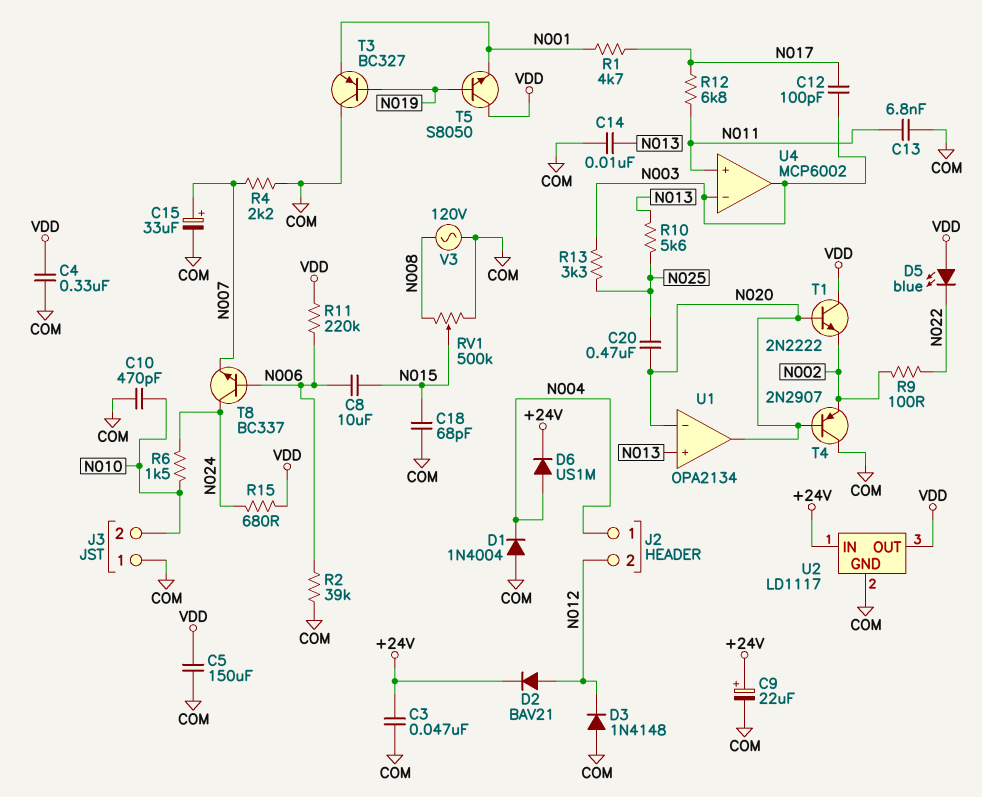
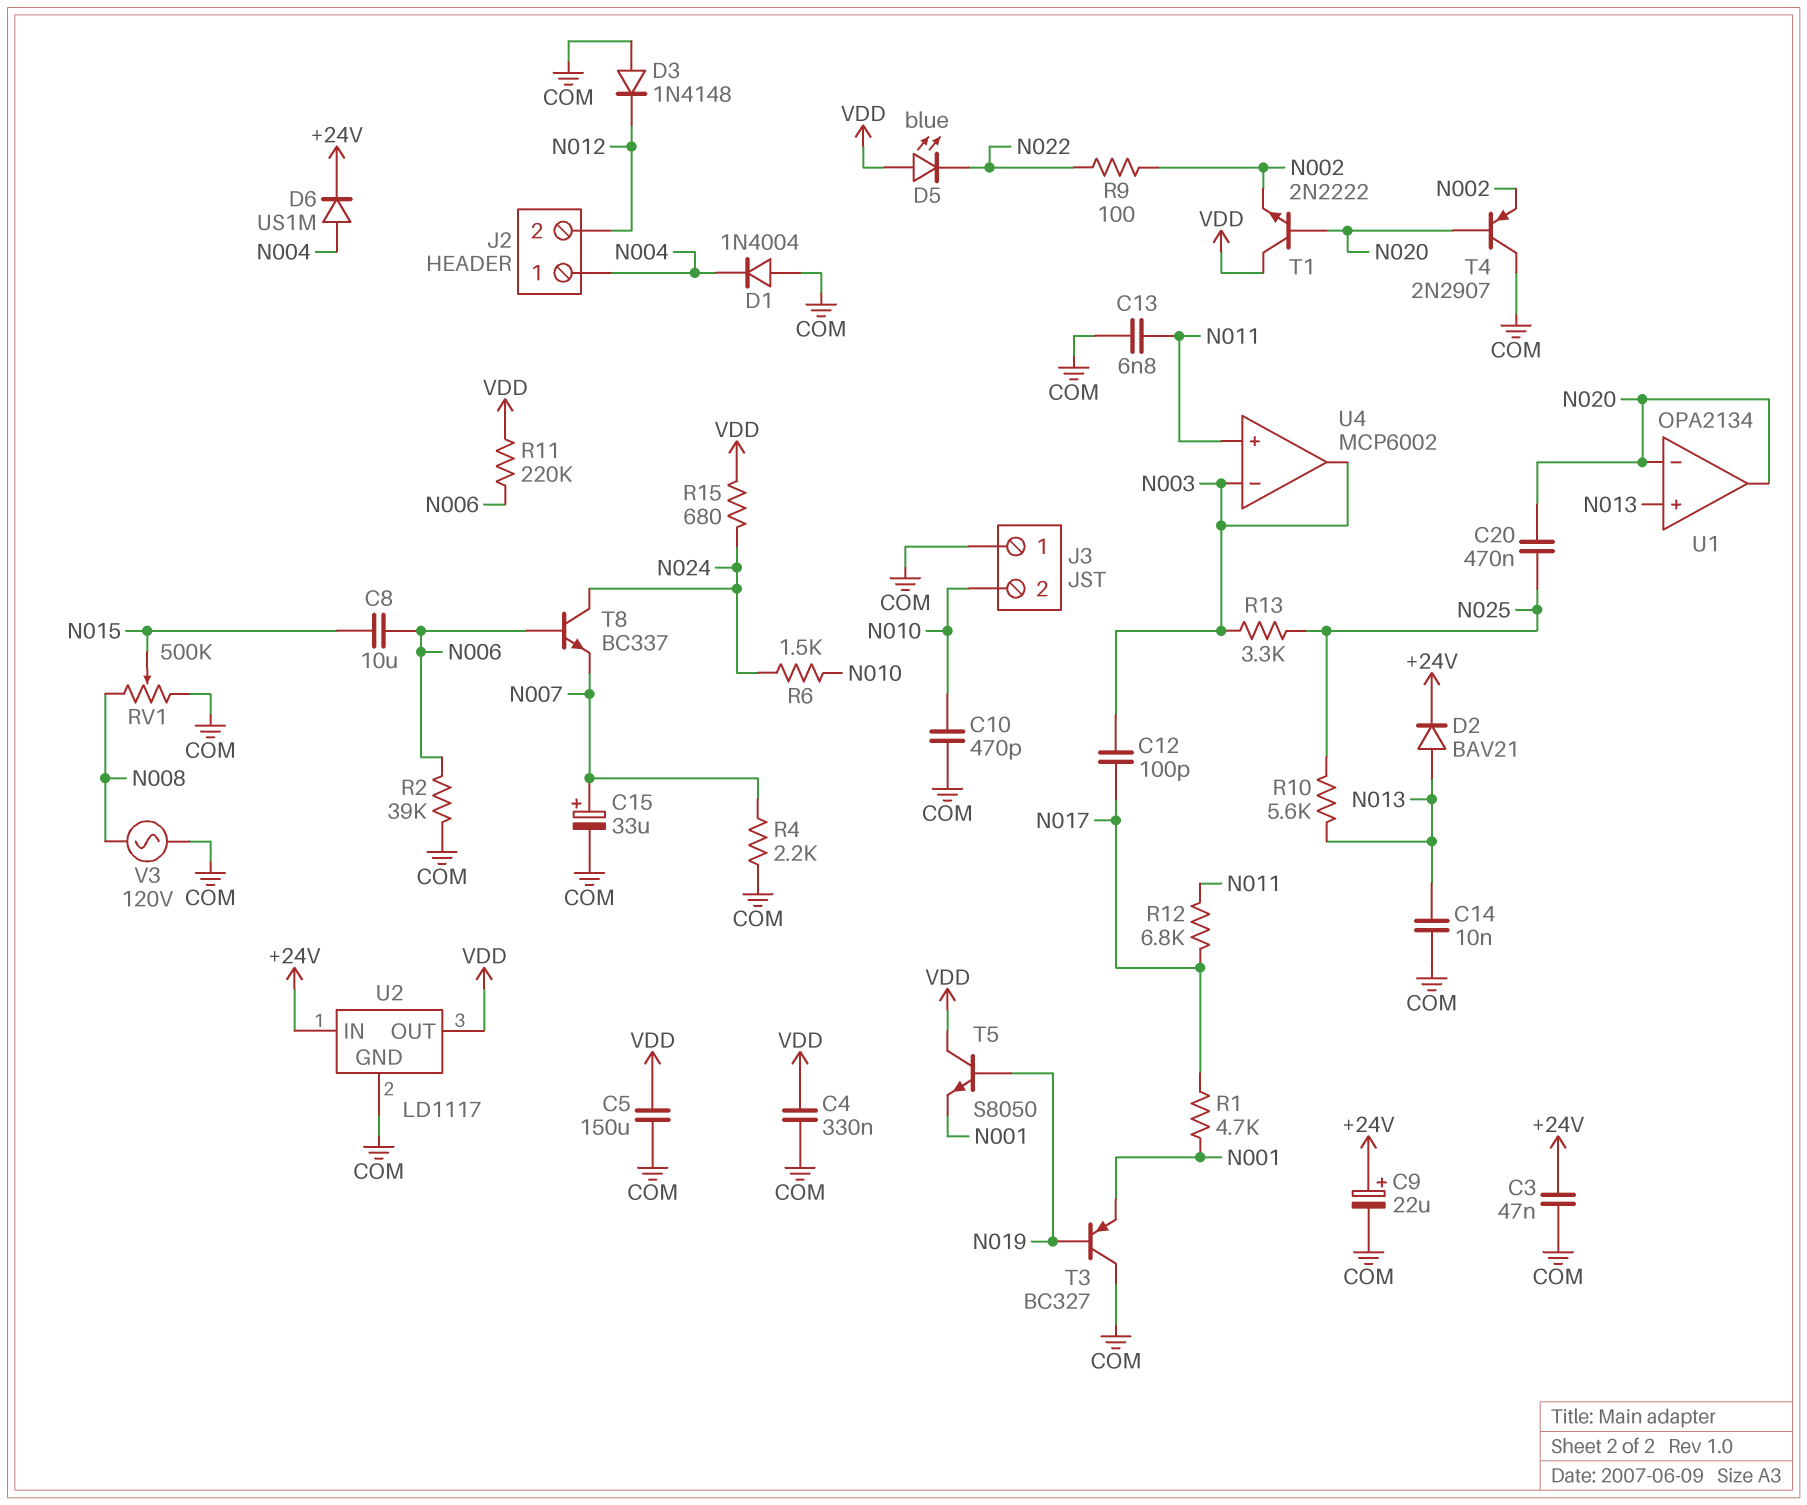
C18: 68pF (COM, N015) -> none
D2: diode BAV21 (A N012, K +24V) -> diode BAV21 (A N013, K +24V)

